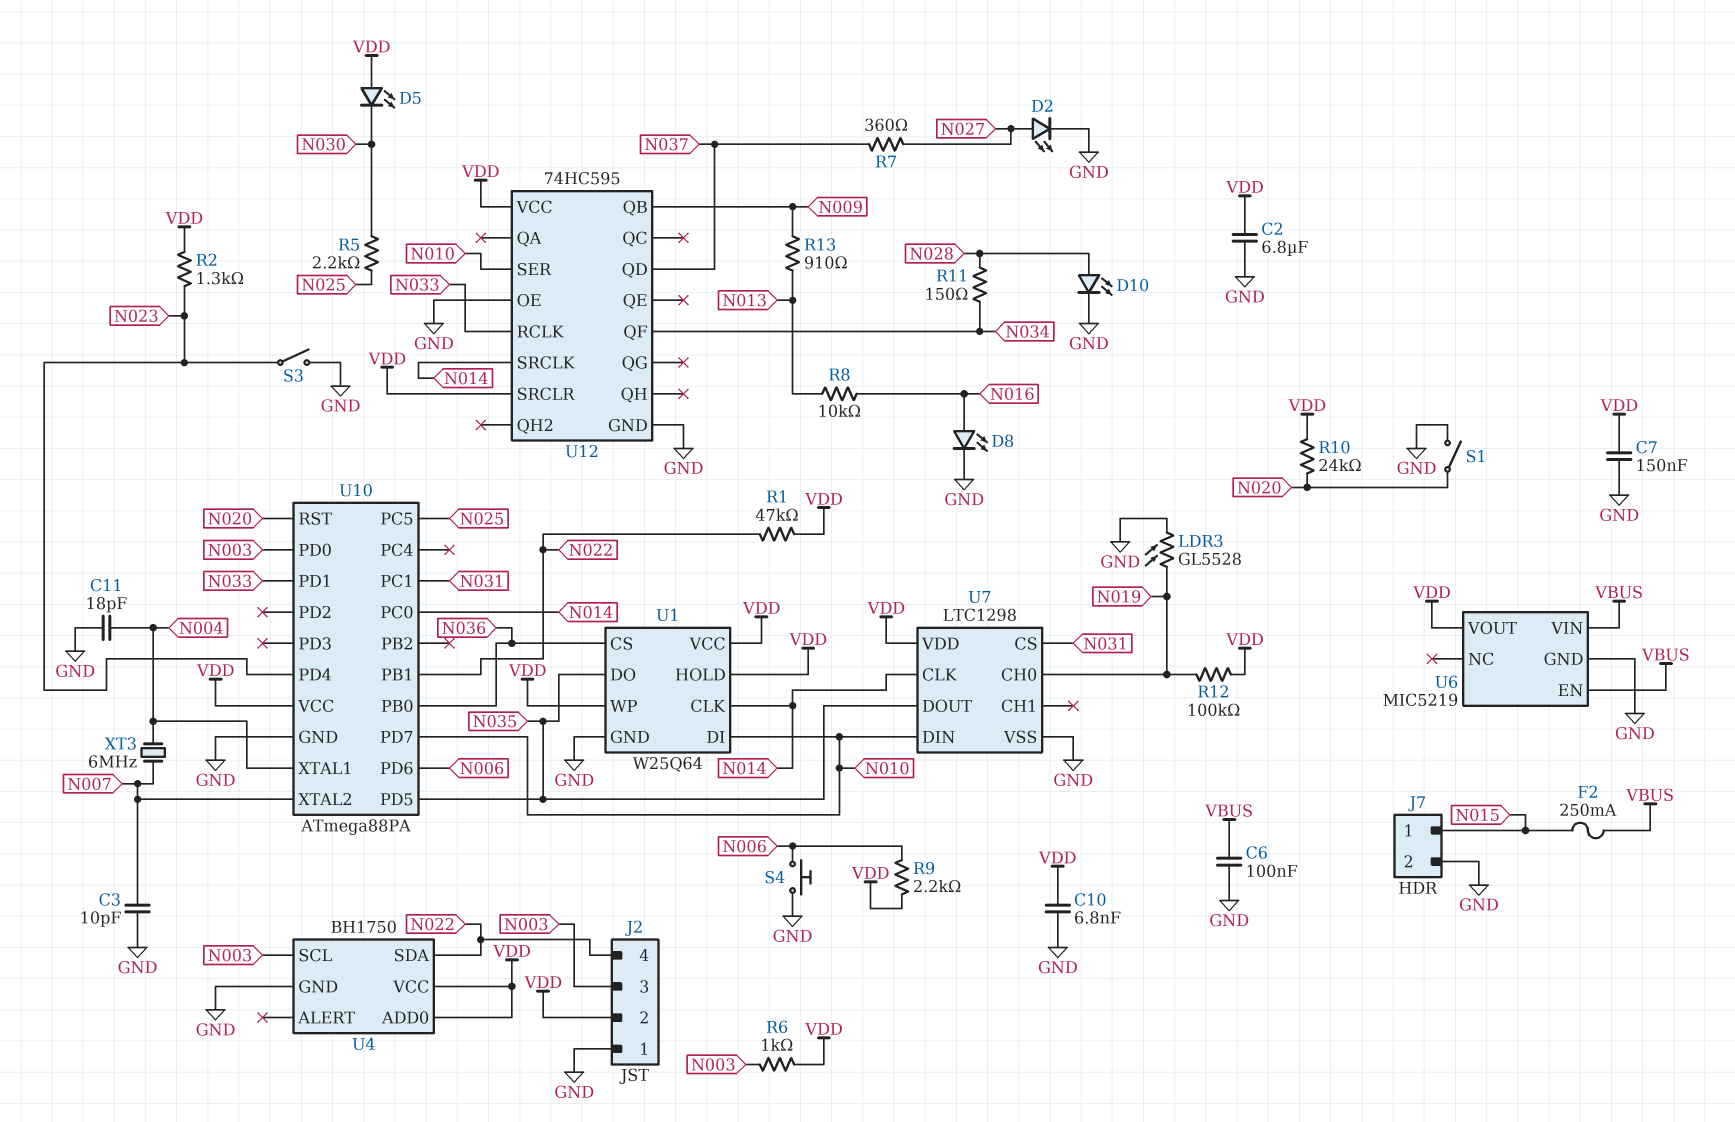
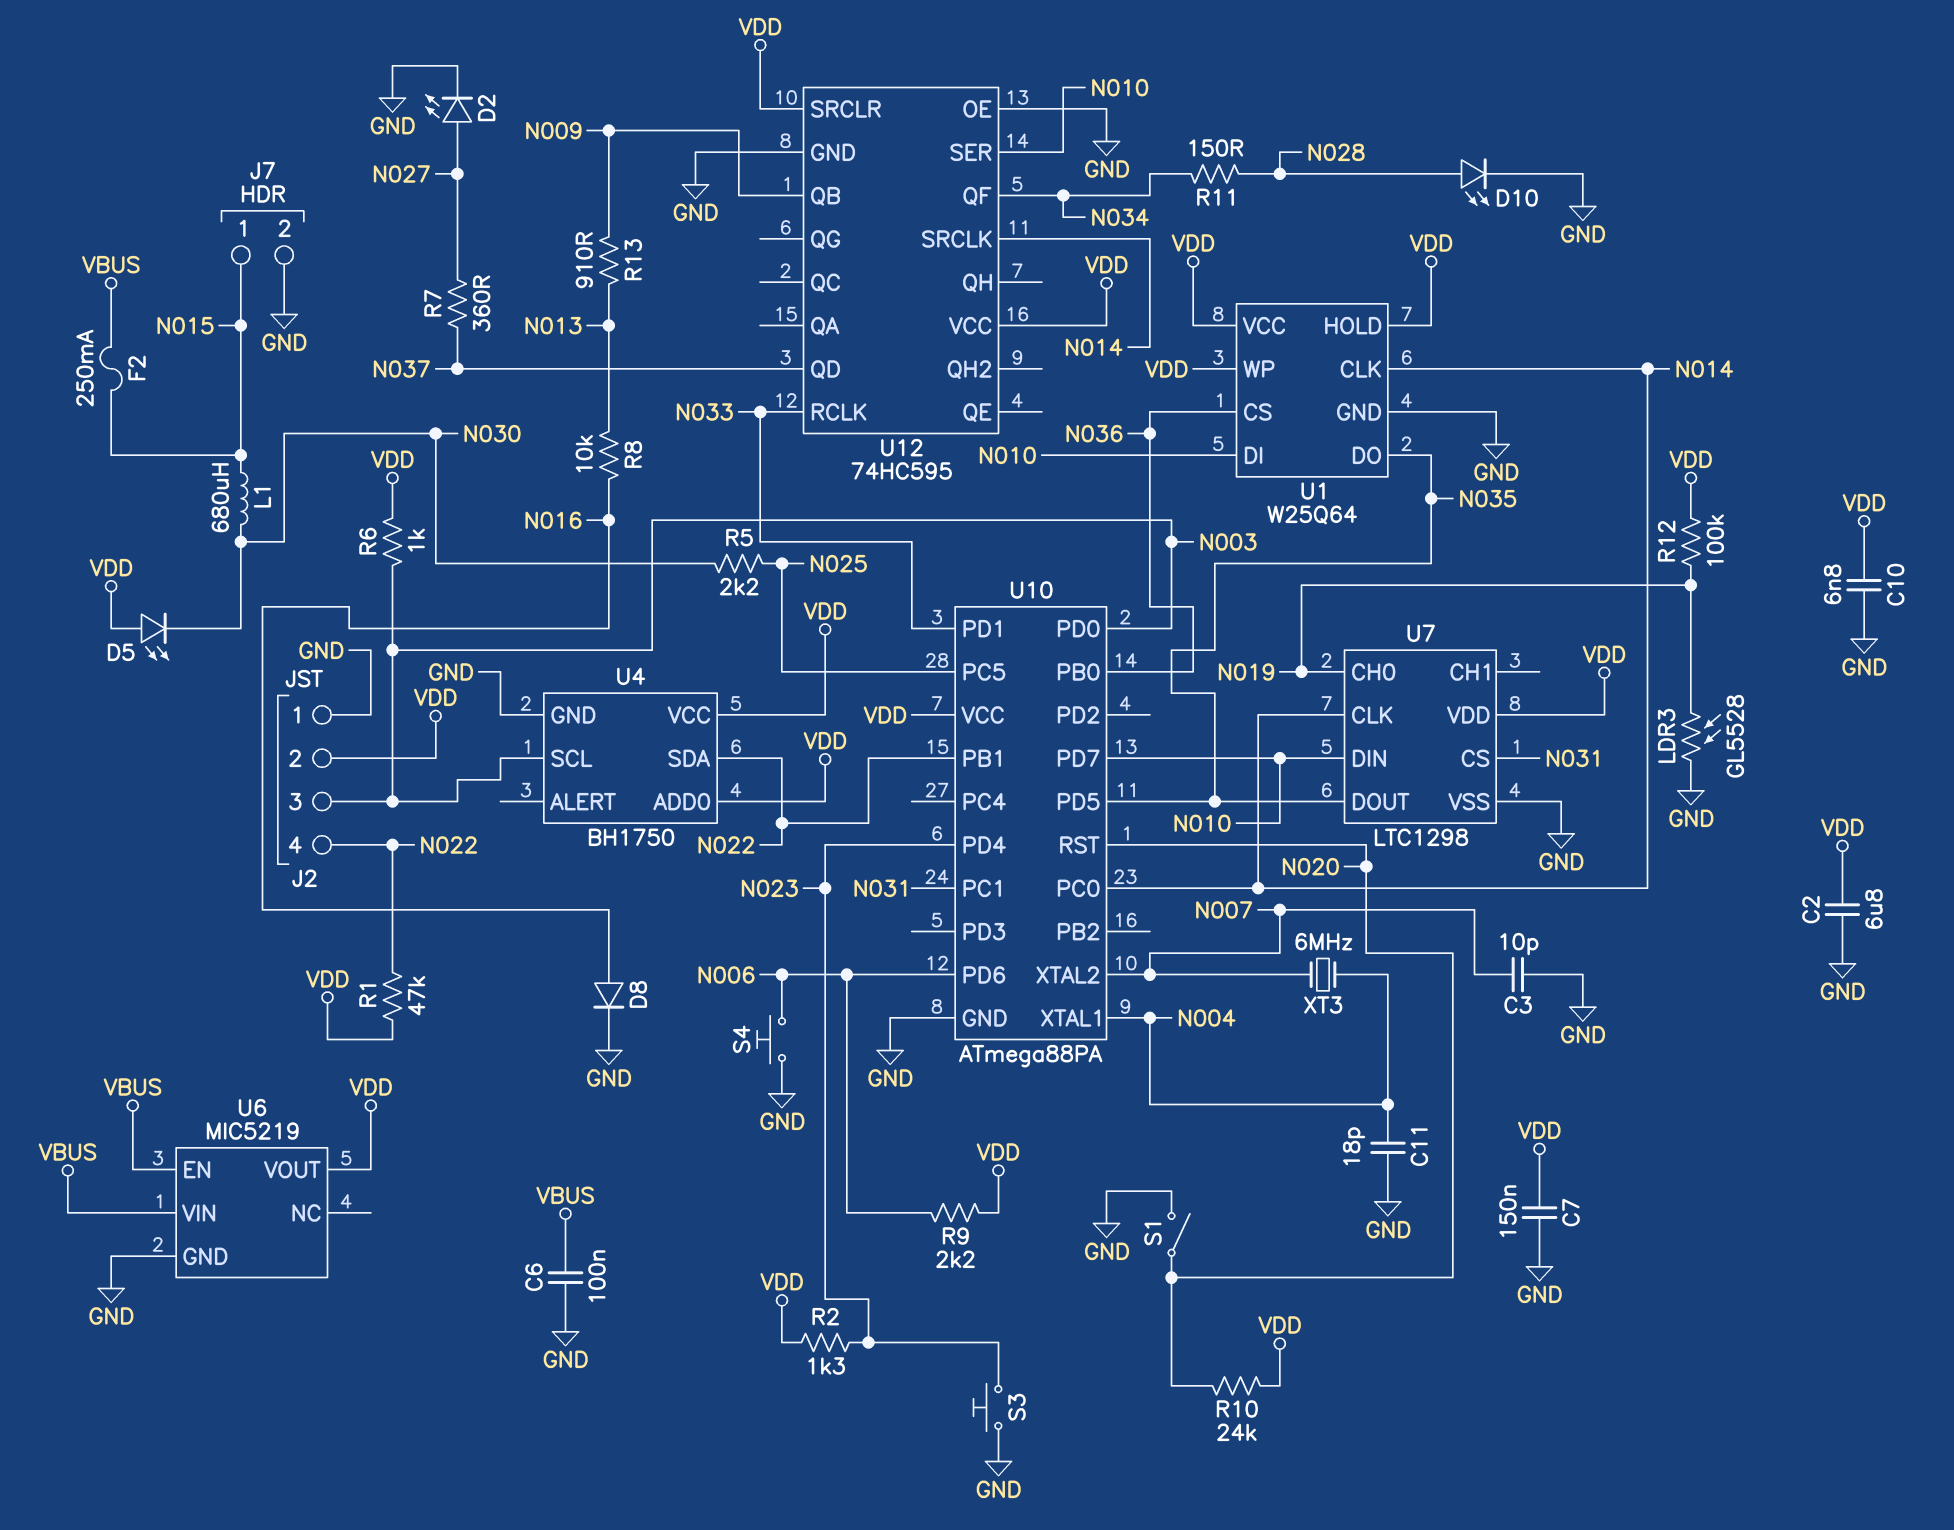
D8: LED (A N016, K GND) -> diode (A N016, K GND)
L1: none -> 680uH (N015, N030)
S3: switch (GND, N023) -> button (GND, N023)

